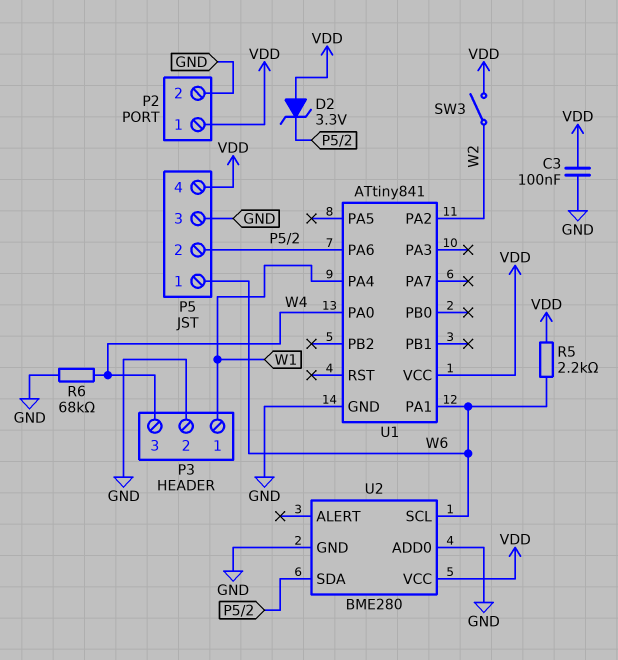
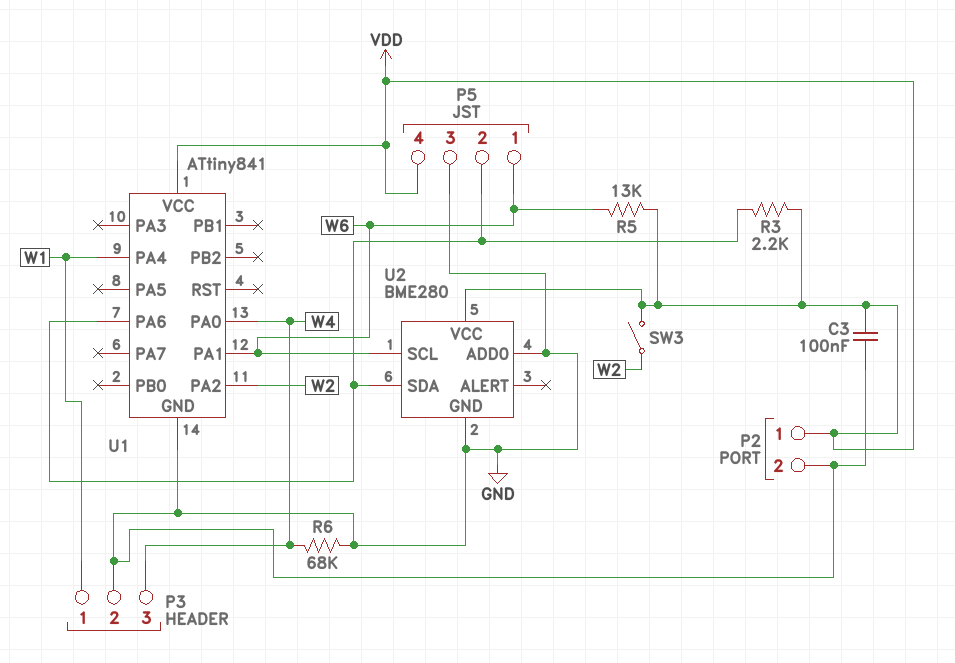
D2: zener 3.3V (A VDD, K P5/2) -> none
R3: none -> 2.2k (P5/2, VDD)
R5: 2.2k (VDD, W6) -> 13k (VDD, W6)

